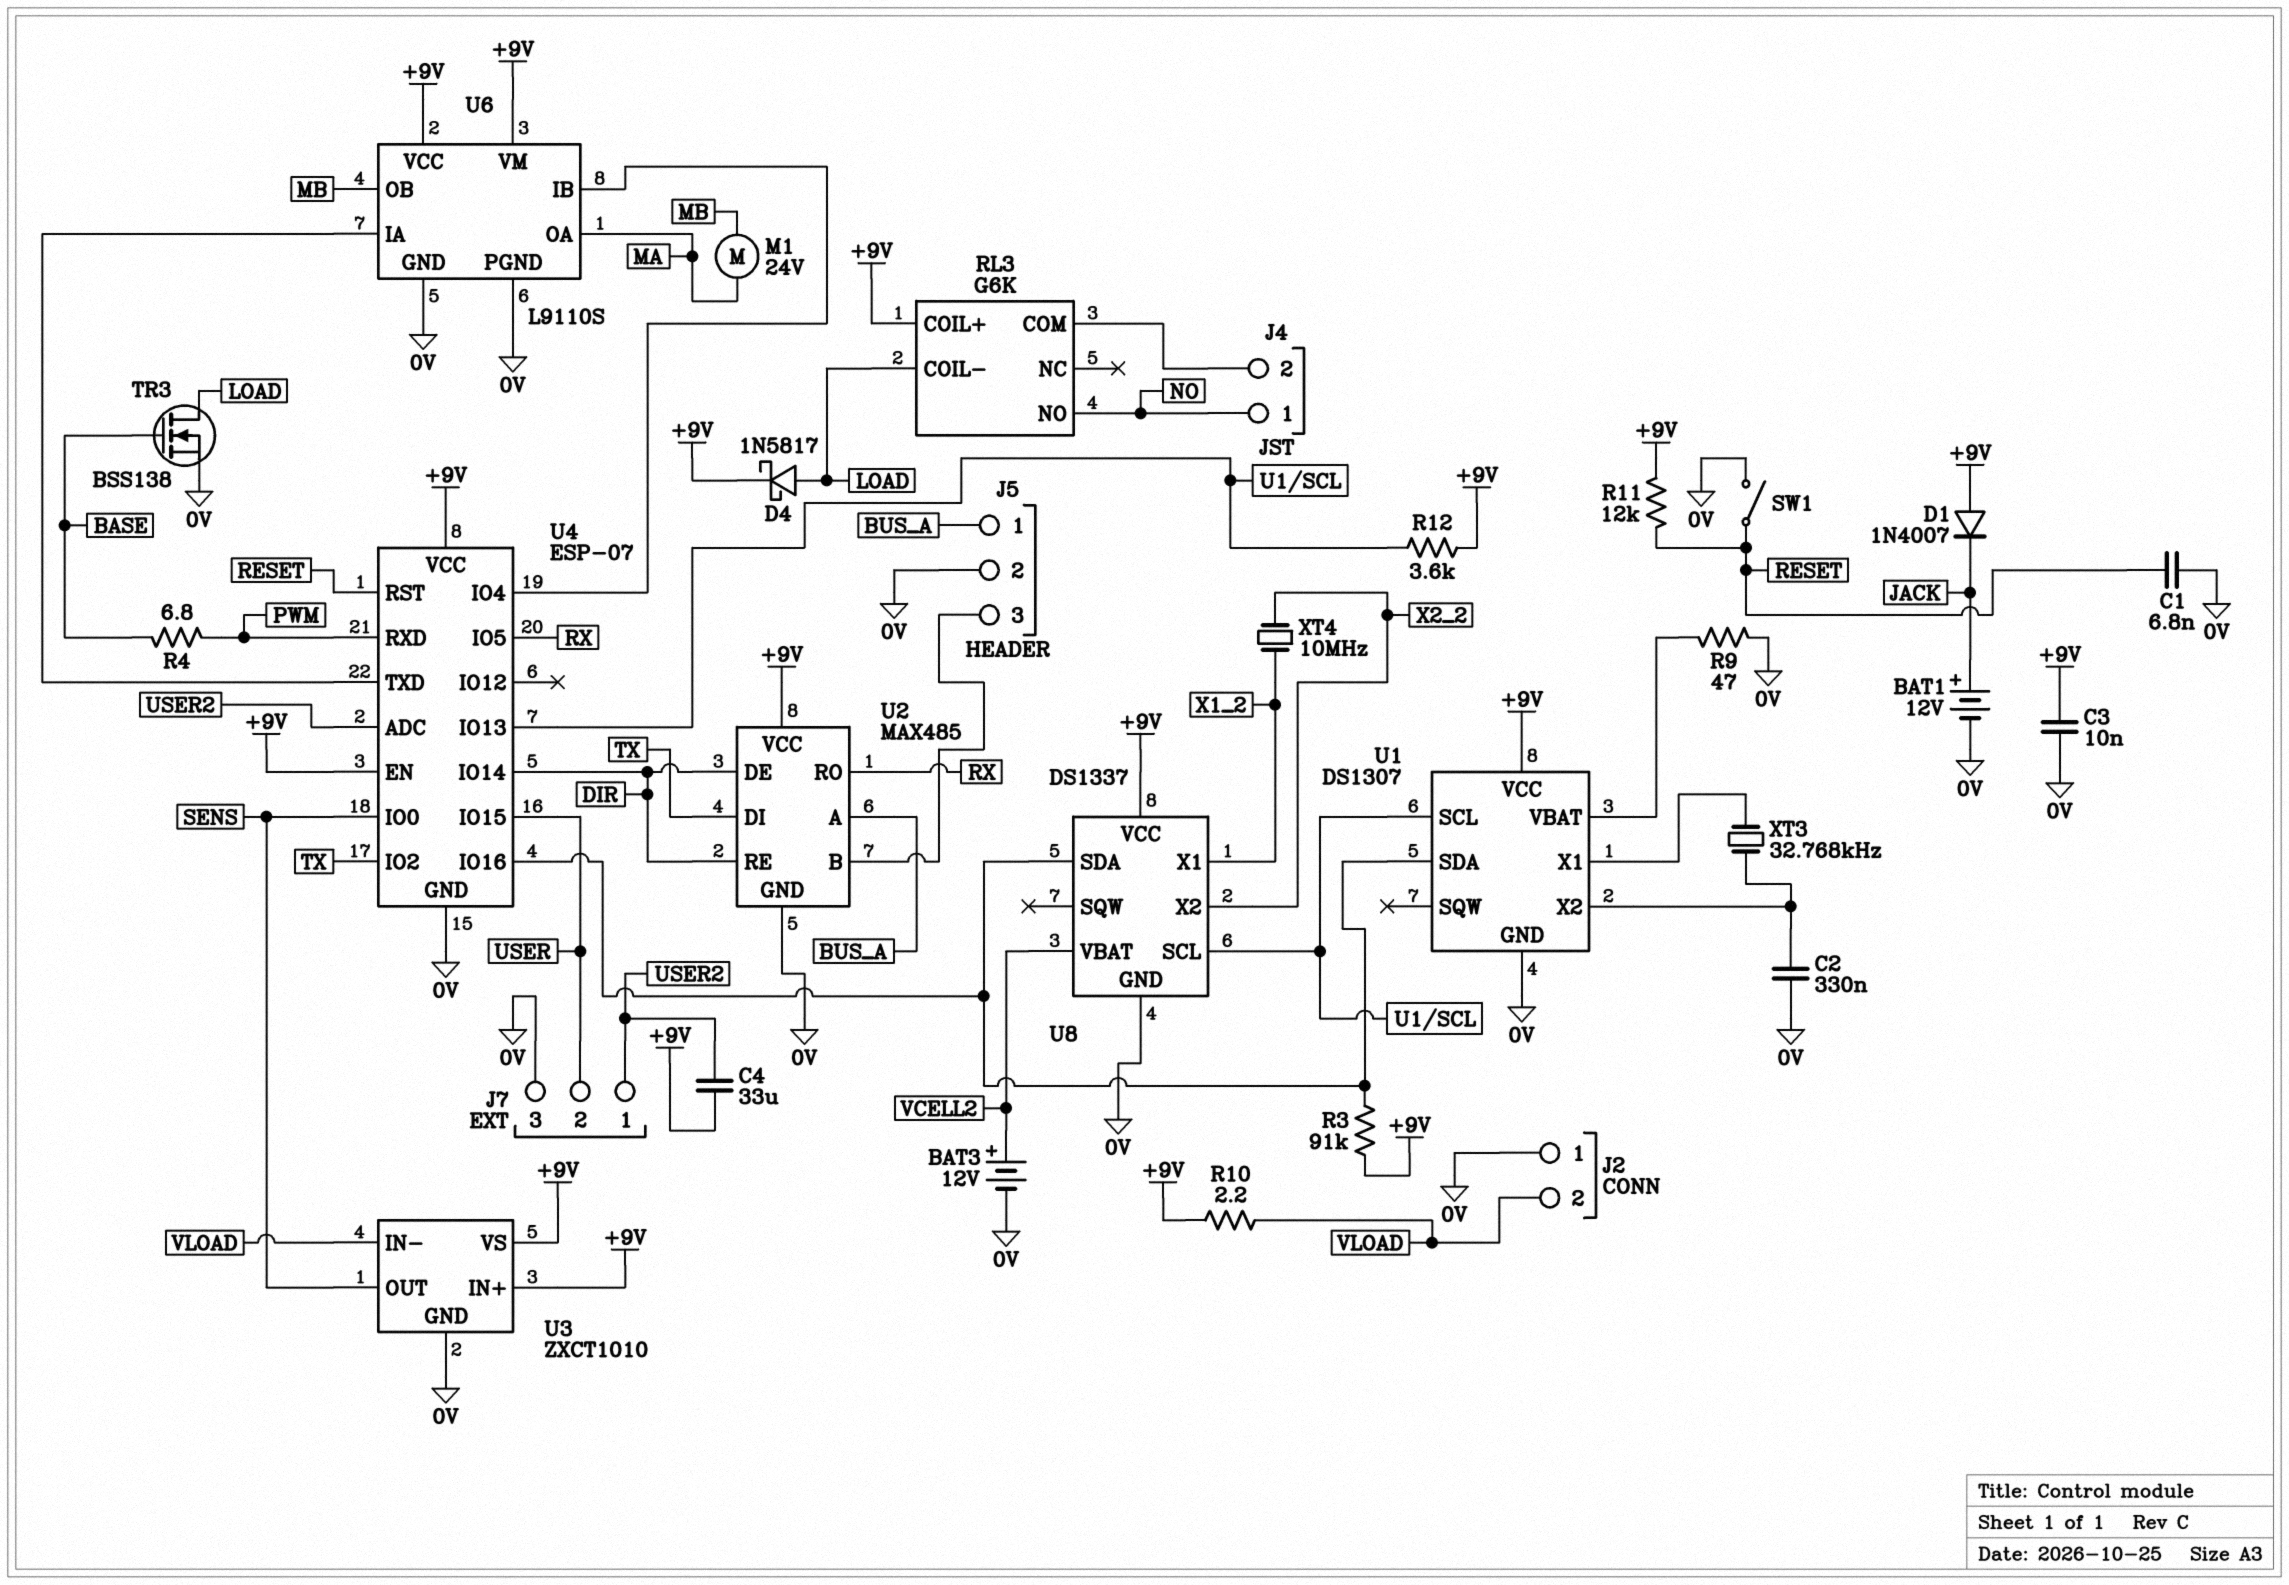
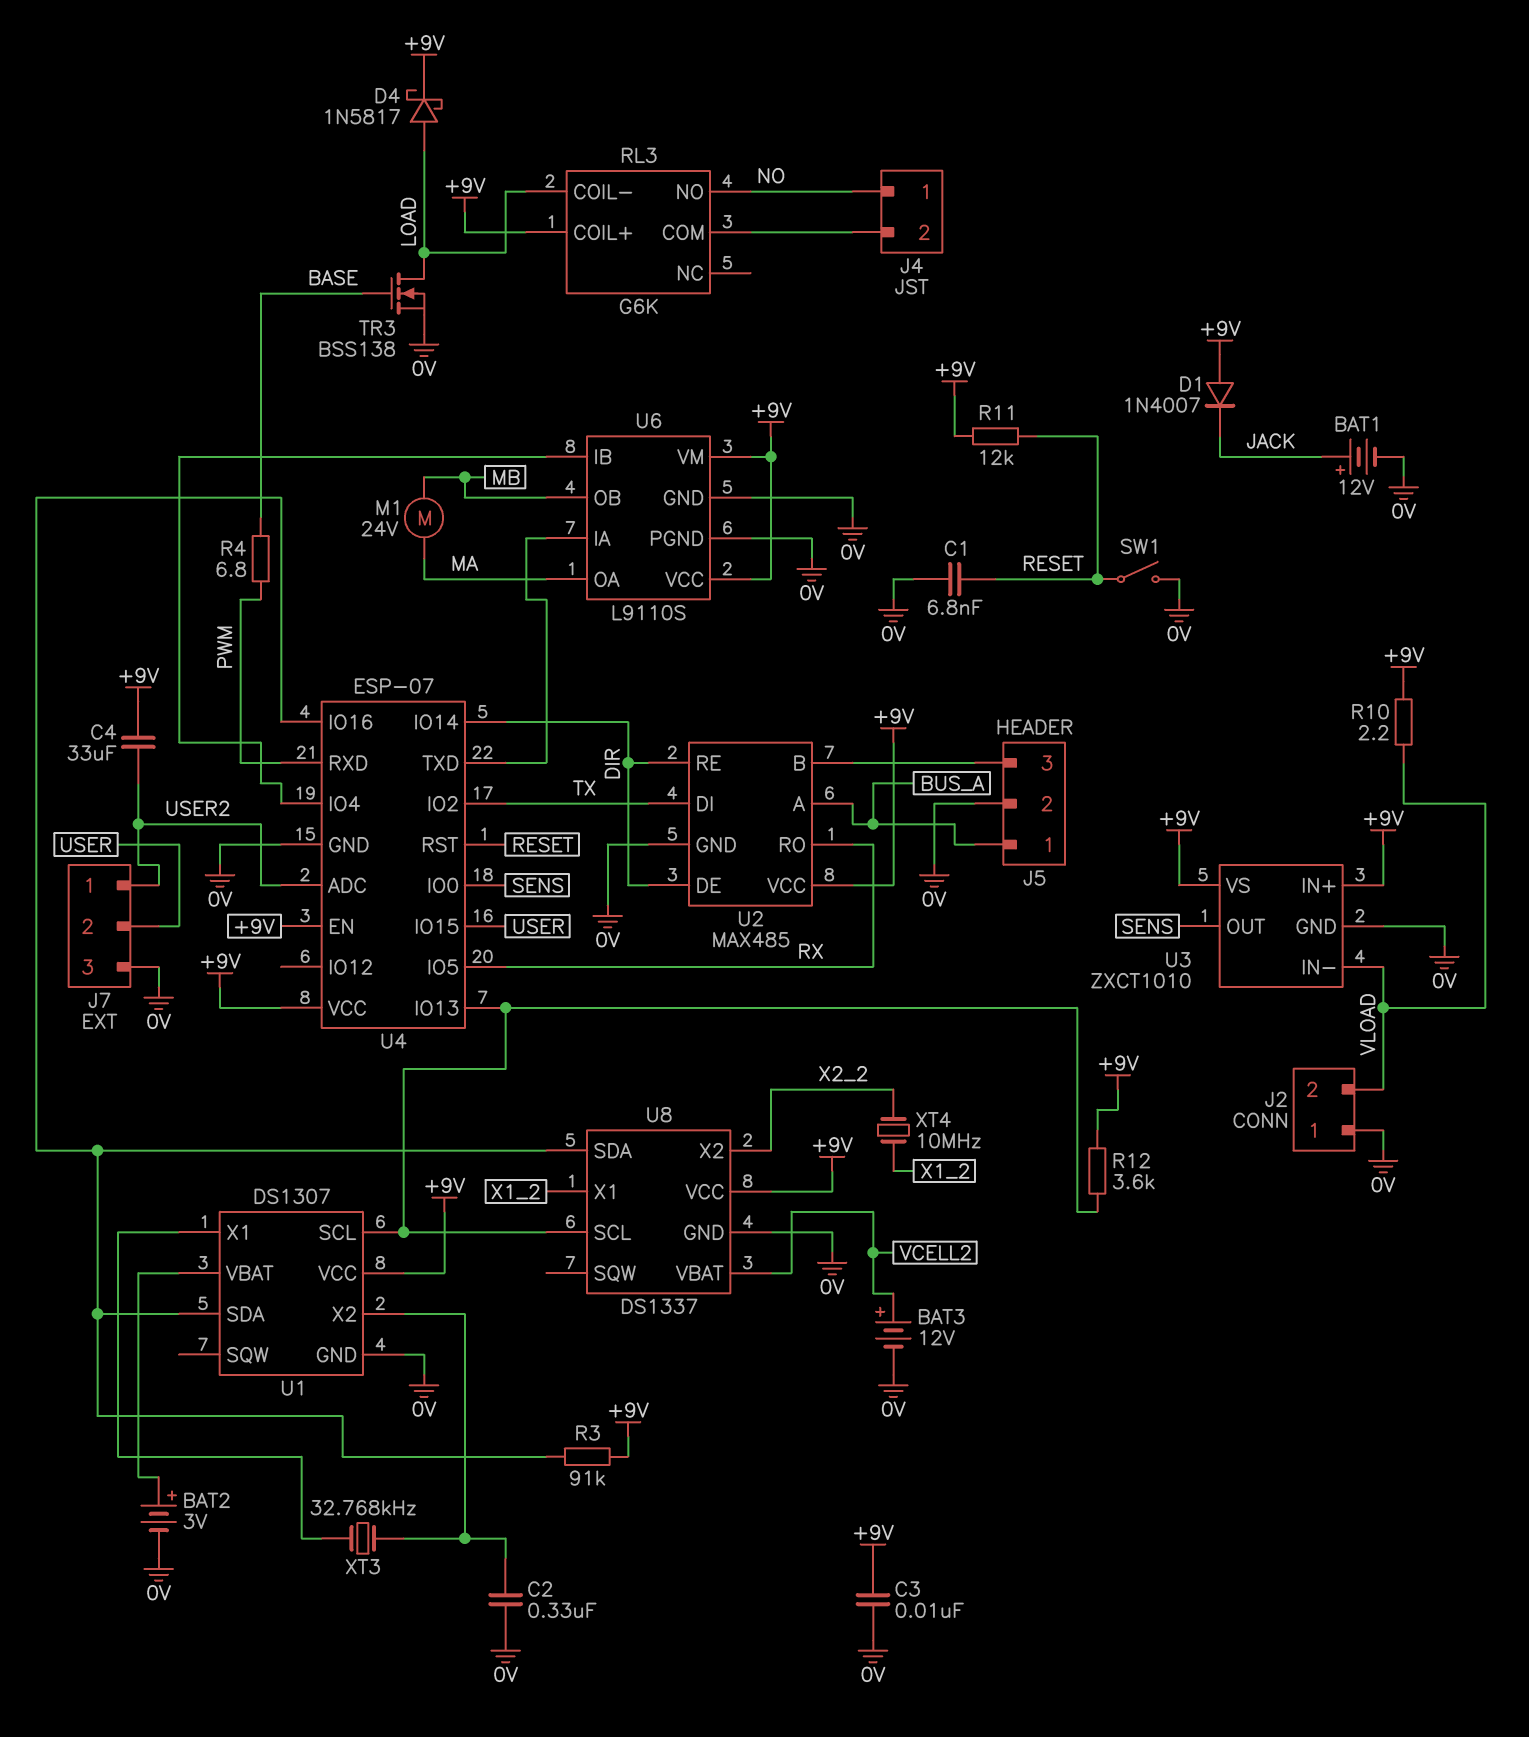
BAT2: none -> 3V (plus U1/VBAT, minus 0V)
R9: 47 (0V, U1/VBAT) -> none

